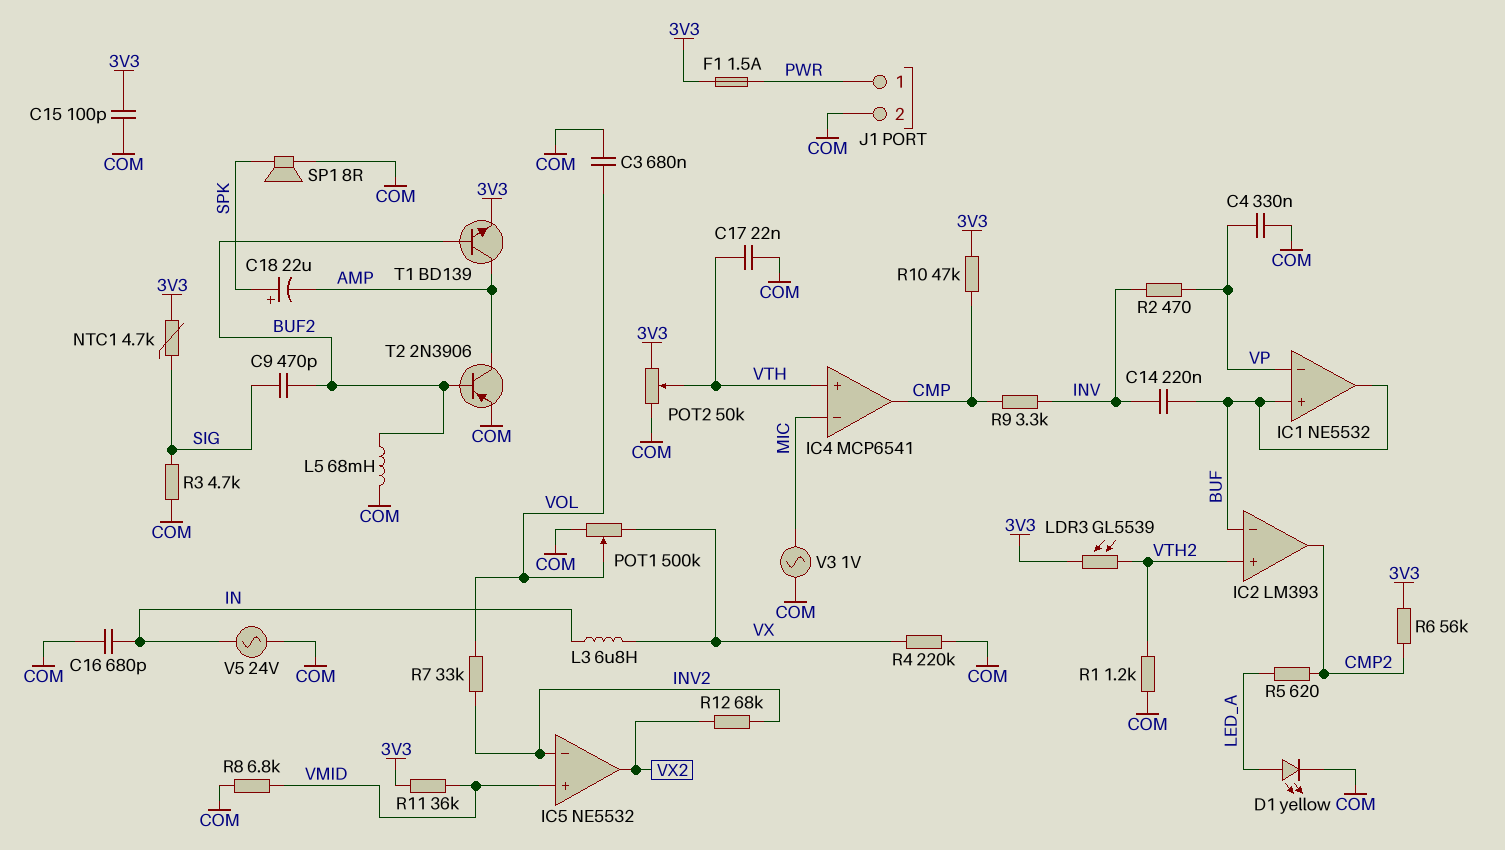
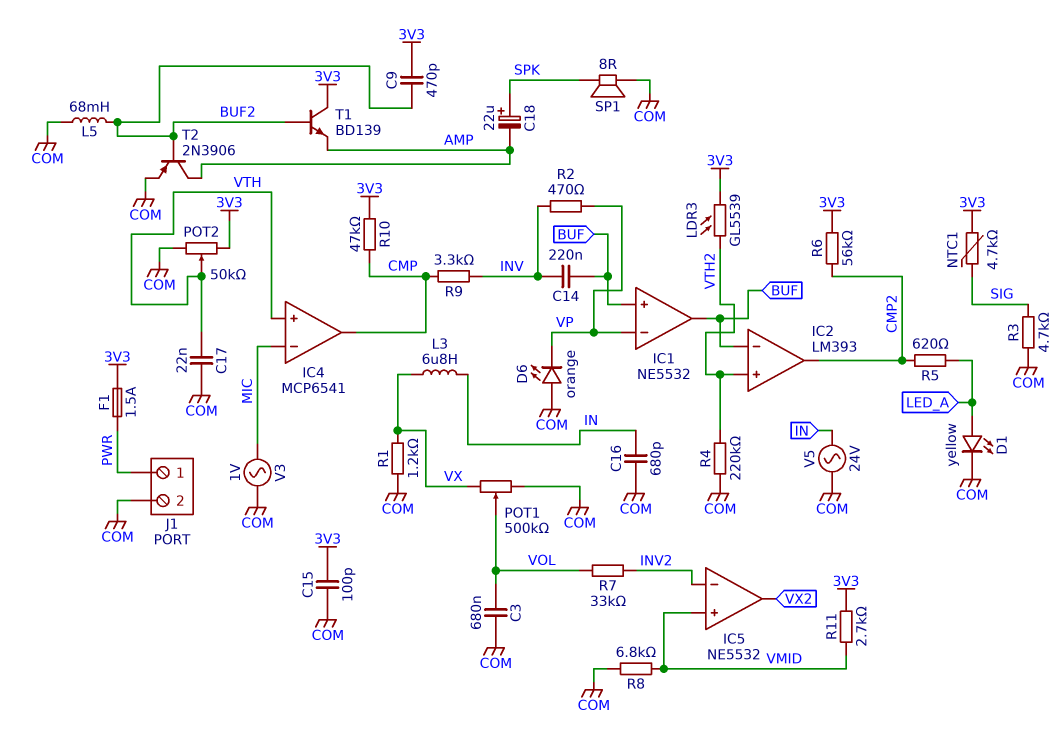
C4: 330nF (COM, VP) -> none
C9: 470pF (BUF2, SIG) -> 470pF (3V3, BUF2)
D6: none -> LED orange (A COM, K VP)
R1: 1.2k (COM, VTH2) -> 1.2k (COM, VX)
R4: 220k (COM, VX) -> 220k (COM, VTH2)
R11: 36k (3V3, VMID) -> 2.7k (3V3, VMID)
R12: 68k (INV2, VX2) -> none
T1: NPN BD139 (B BUF2, C AMP, E 3V3) -> NPN BD139 (B BUF2, C 3V3, E AMP)

